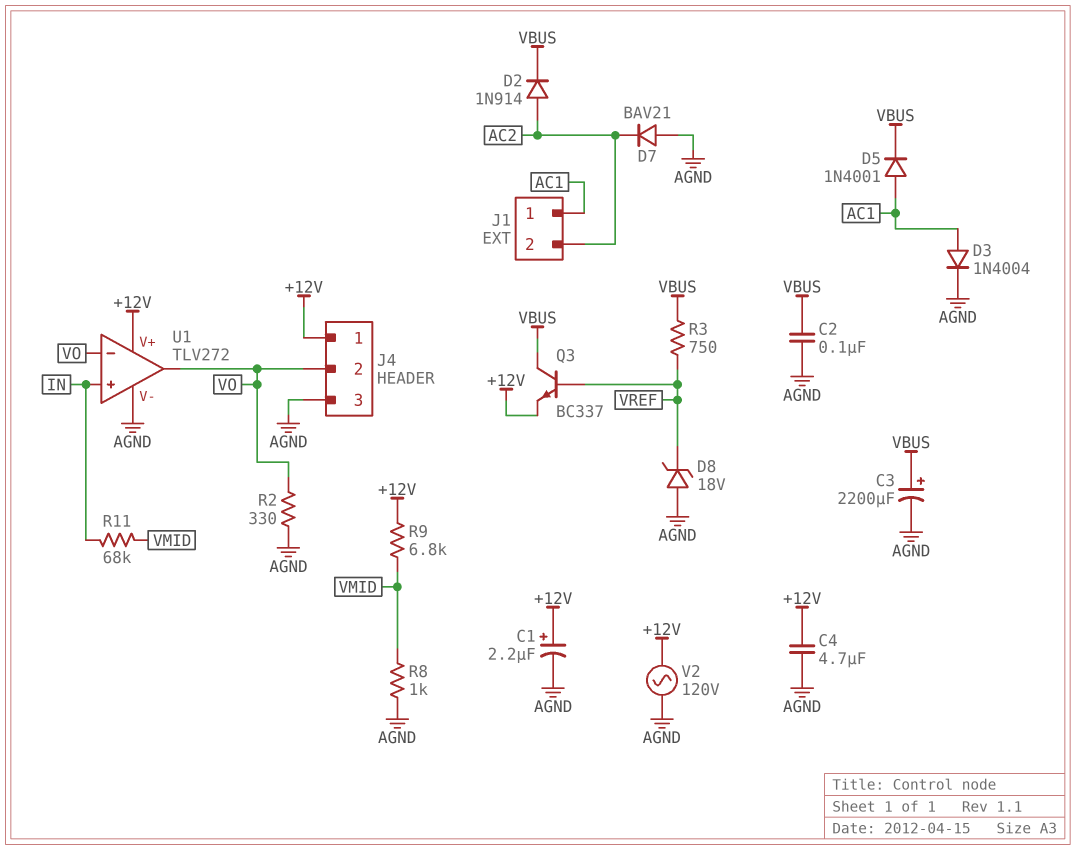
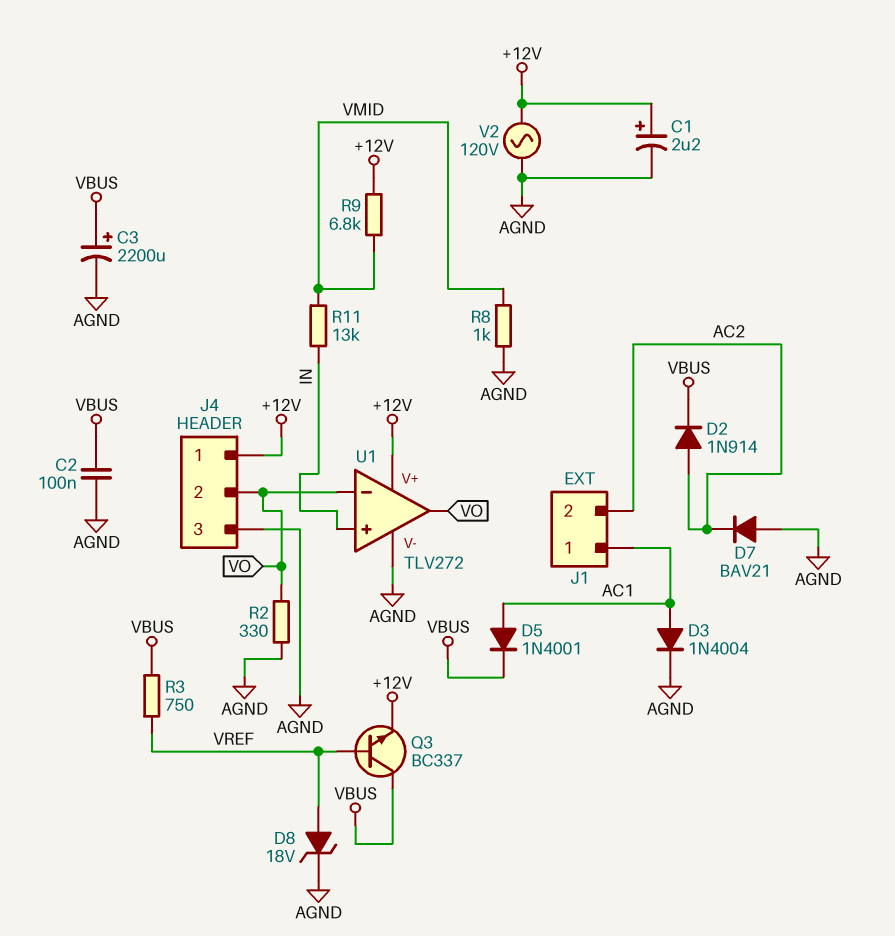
C4: 4.7uF (+12V, AGND) -> none
D8: zener 18V (A AGND, K VREF) -> zener 18V (A VREF, K AGND)
R11: 68k (IN, VMID) -> 13k (IN, VMID)

